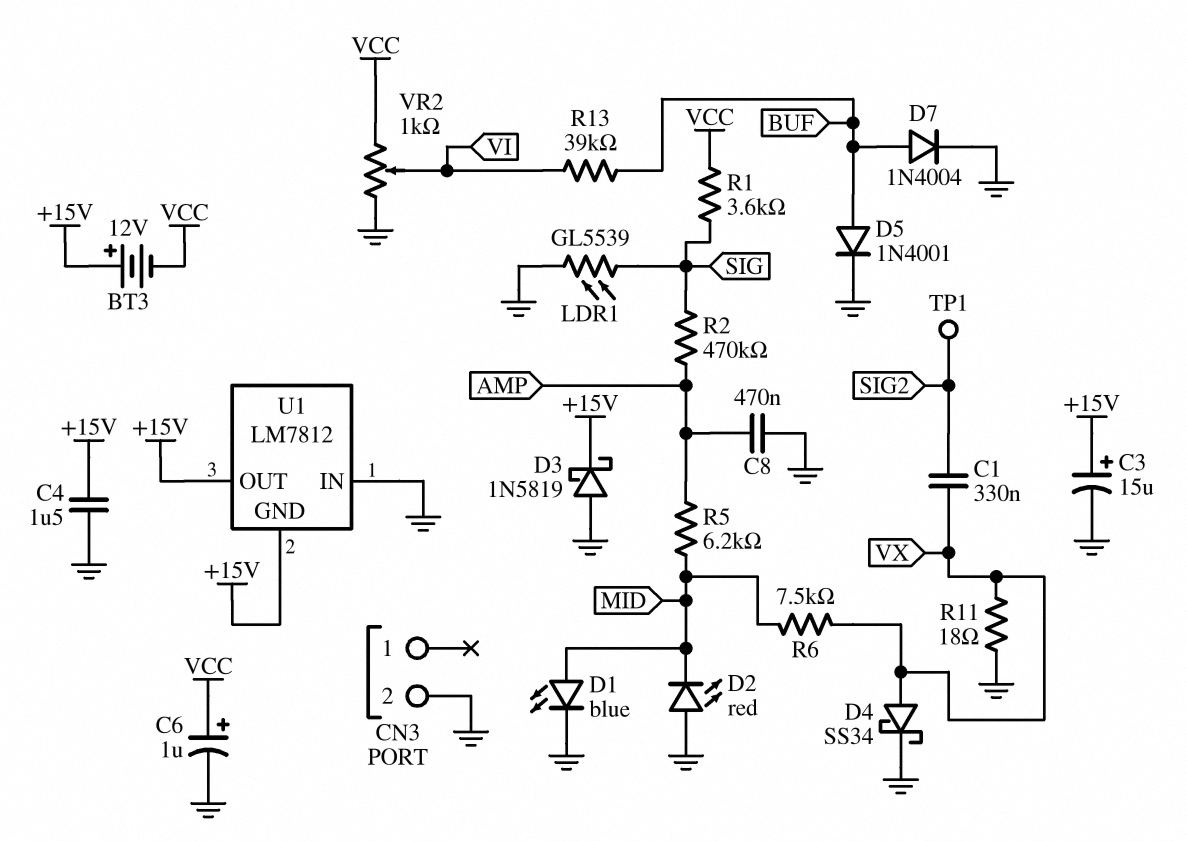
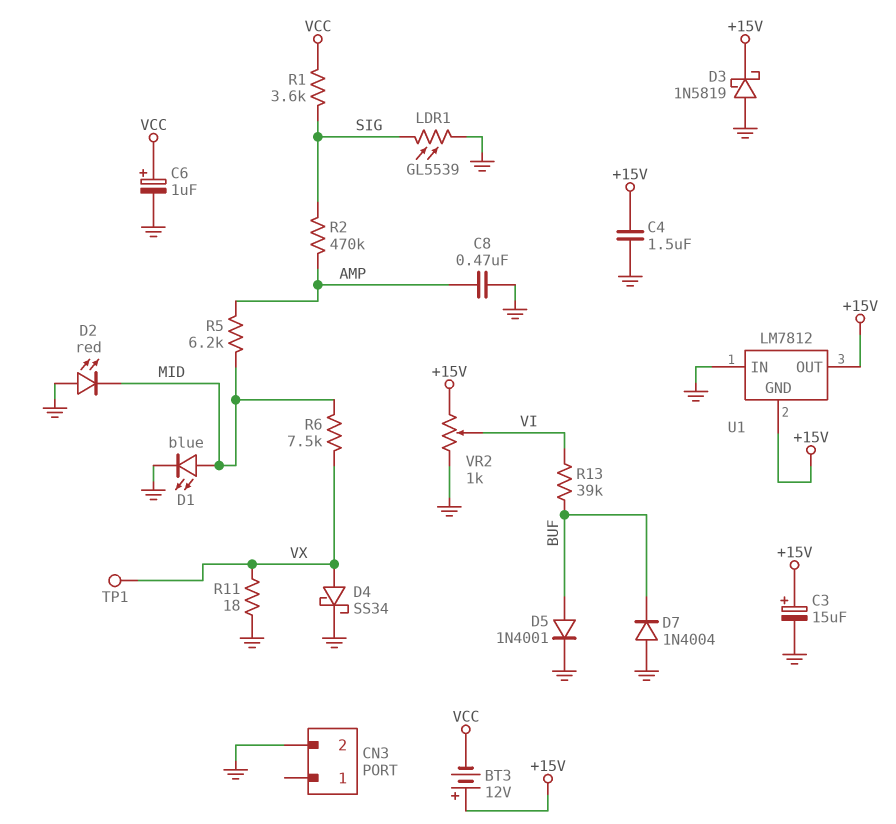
C1: 330nF (SIG2, VX) -> none
D7: diode 1N4004 (A BUF, K GND) -> diode 1N4004 (A GND, K BUF)
TP1: test point (SIG2) -> test point (VX)
VR2: 1k (GND, VCC, wiper VI) -> 1k (+15V, GND, wiper VI)

